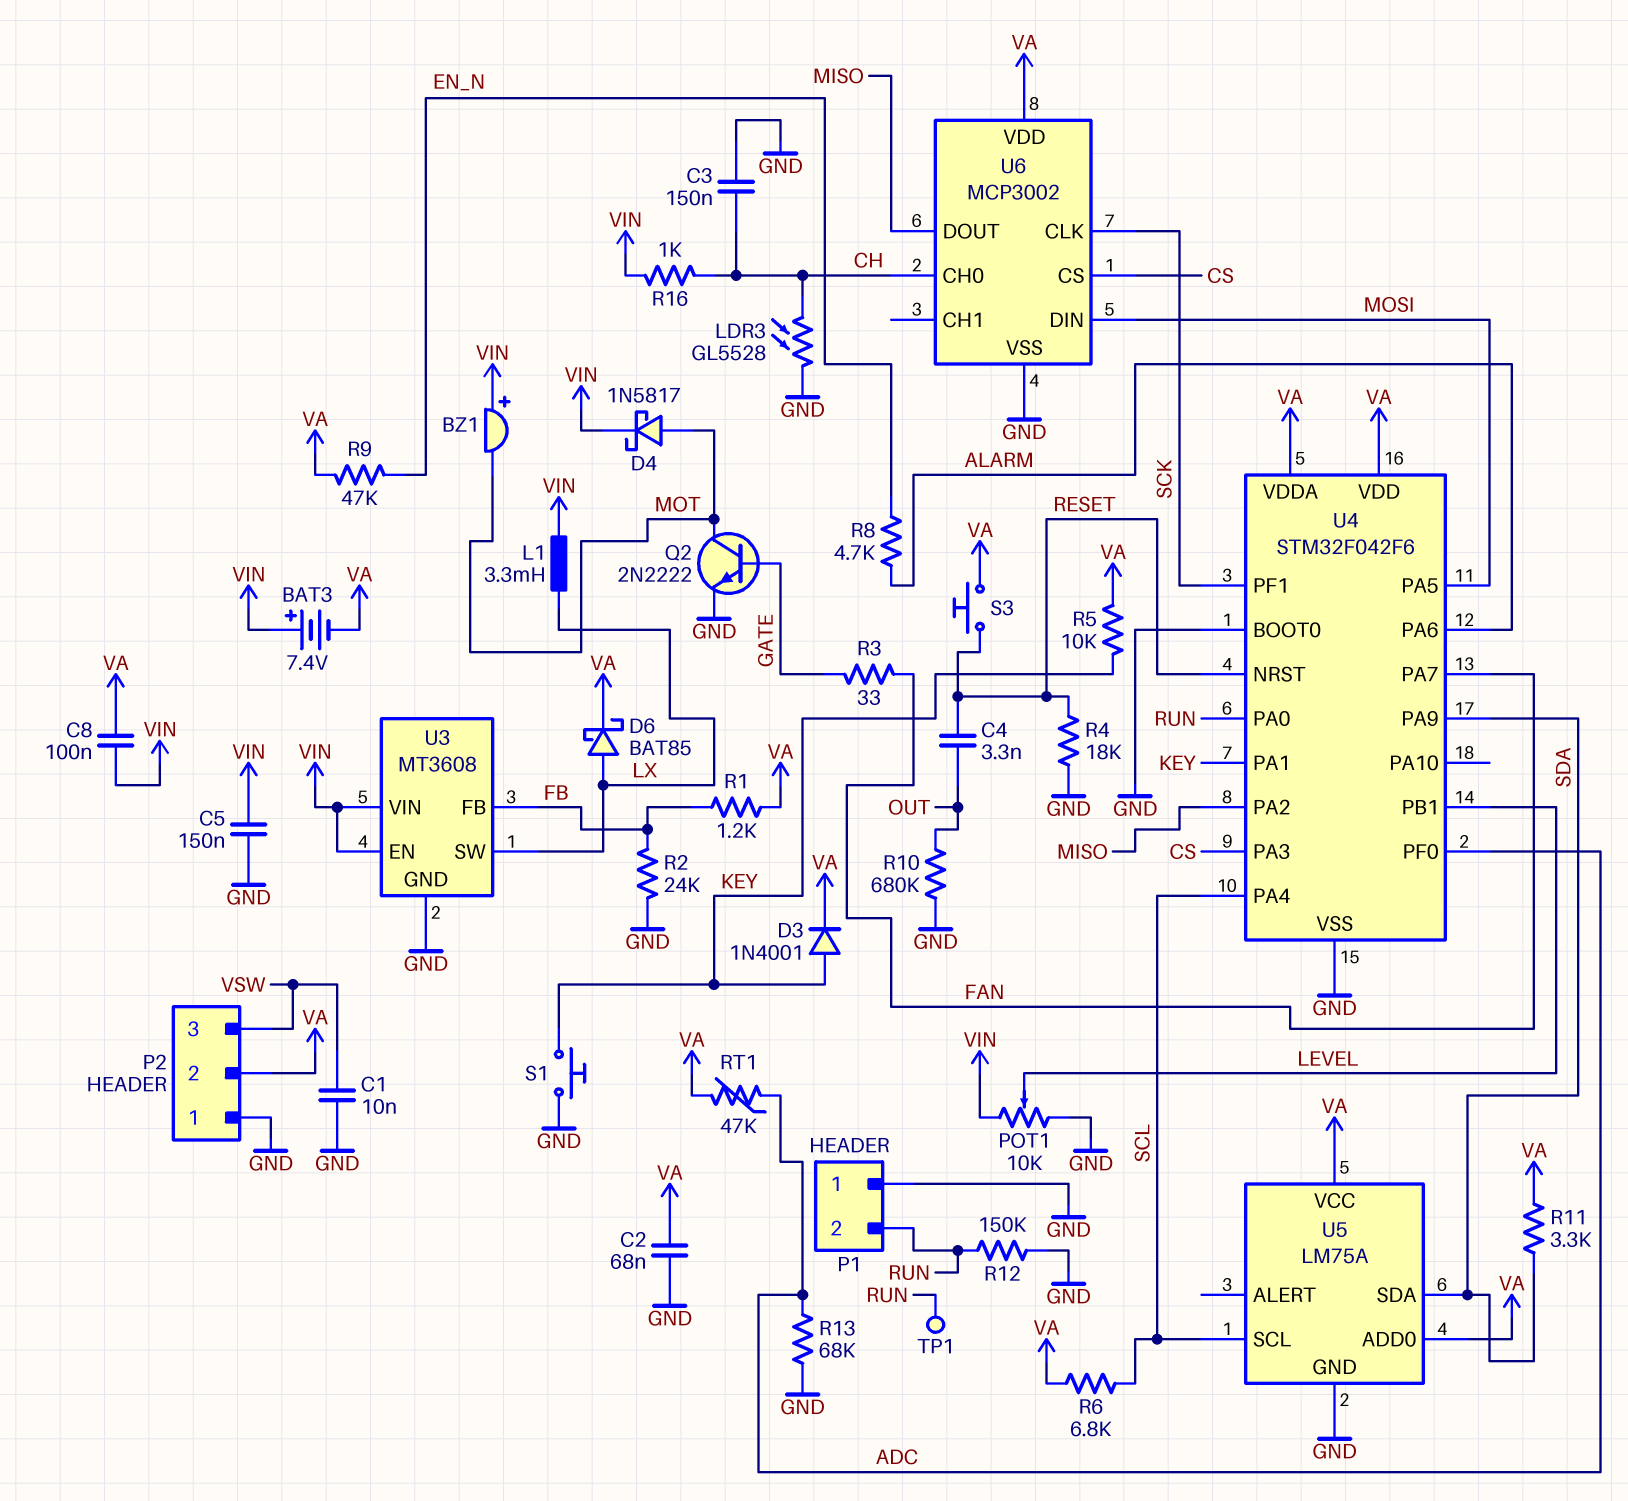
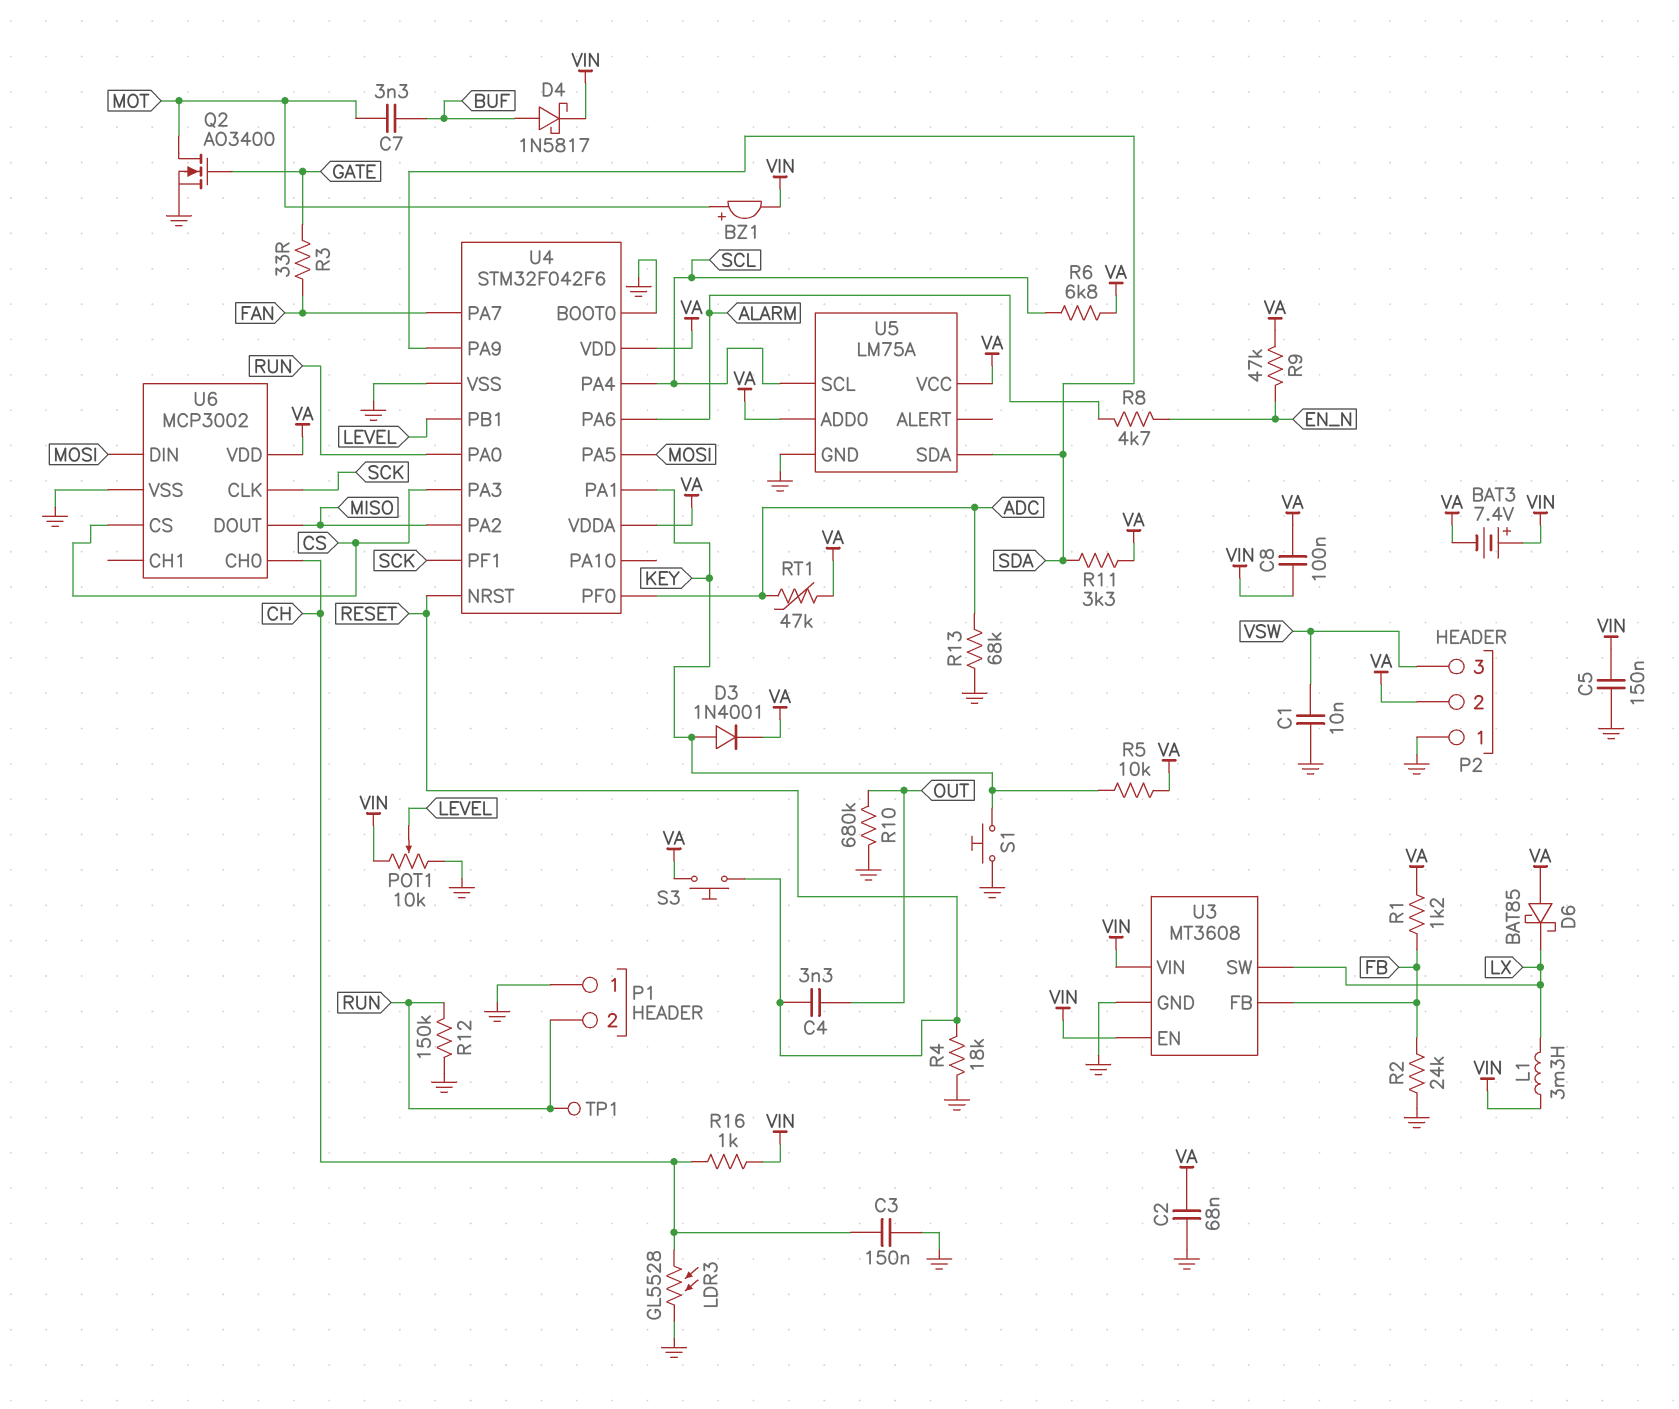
BZ1: buzzer (plus VIN, minus MOT) -> buzzer (plus MOT, minus VIN)
C7: none -> 3.3nF (BUF, MOT)
D4: schottky 1N5817 (A MOT, K VIN) -> schottky 1N5817 (A BUF, K VIN)
D6: schottky BAT85 (A LX, K VA) -> schottky BAT85 (A VA, K LX)
Q2: NPN 2N2222 (B GATE, C MOT, E GND) -> NMOS AO3400 (G GATE, D MOT, S GND)

